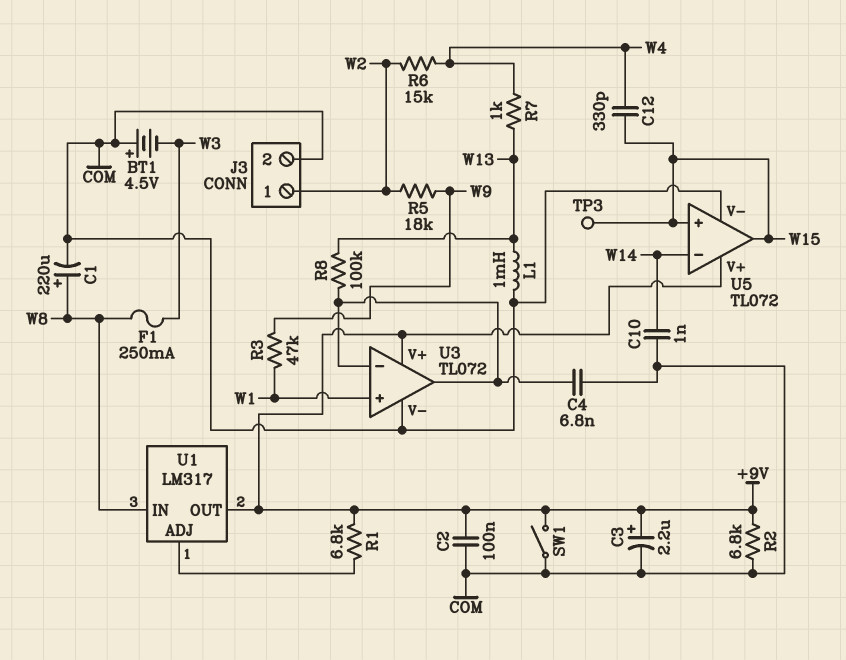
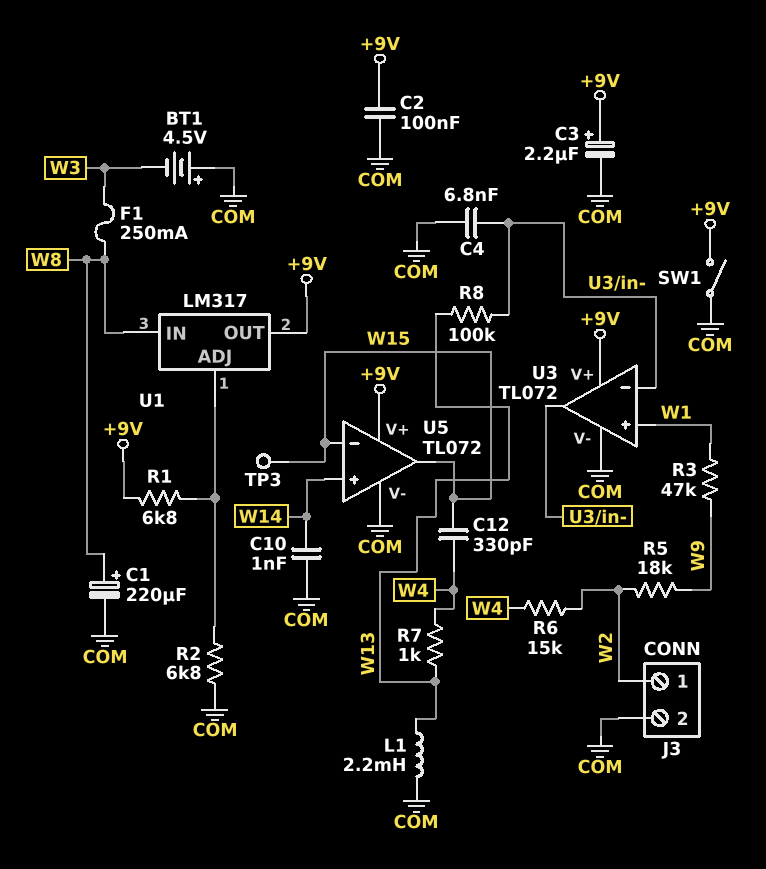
L1: 1mH (COM, W13) -> 2.2mH (COM, W13)
R2: 6.8k (+9V, COM) -> 6.8k (COM, U1/ADJ)
U5 pin in+: W15 -> W14
U5 pin in-: W14 -> W15

